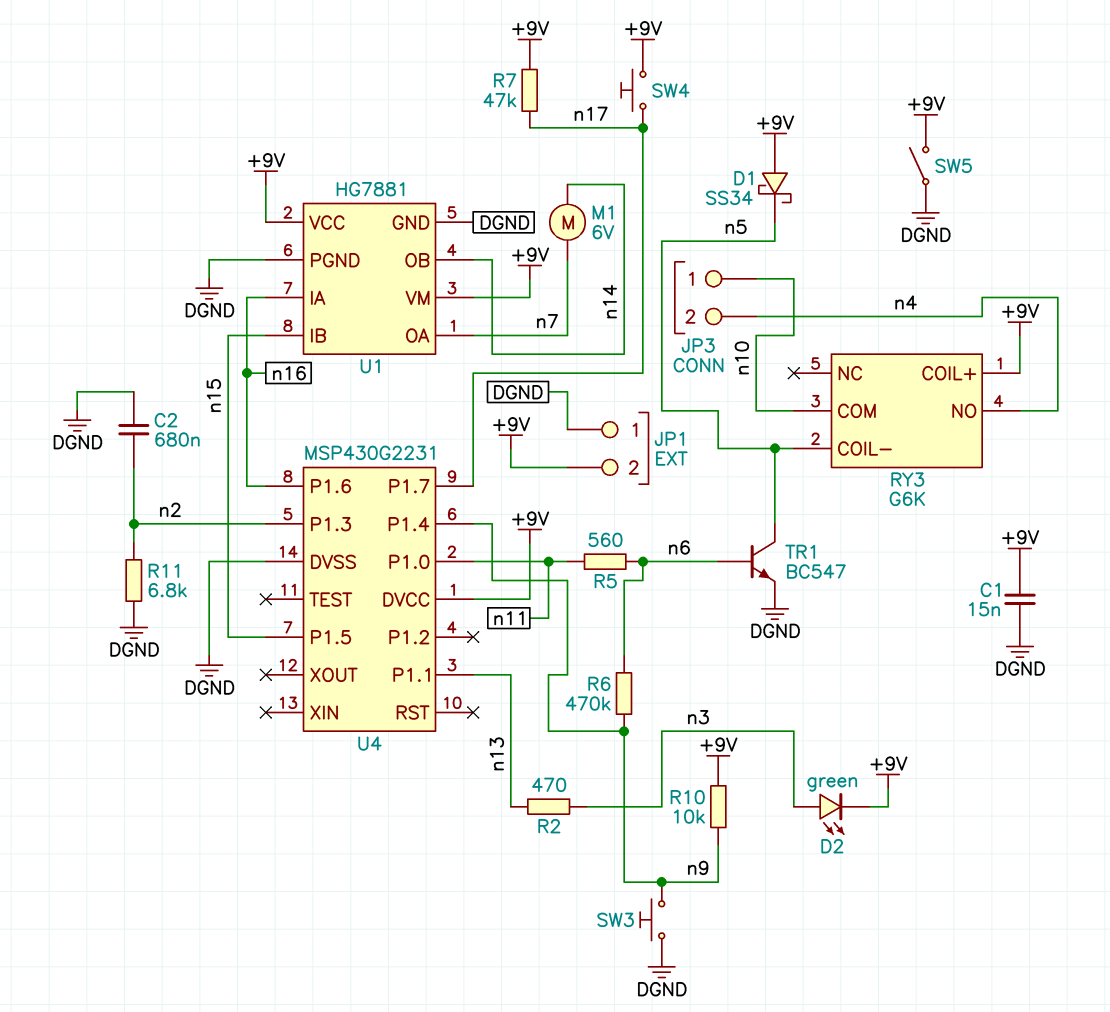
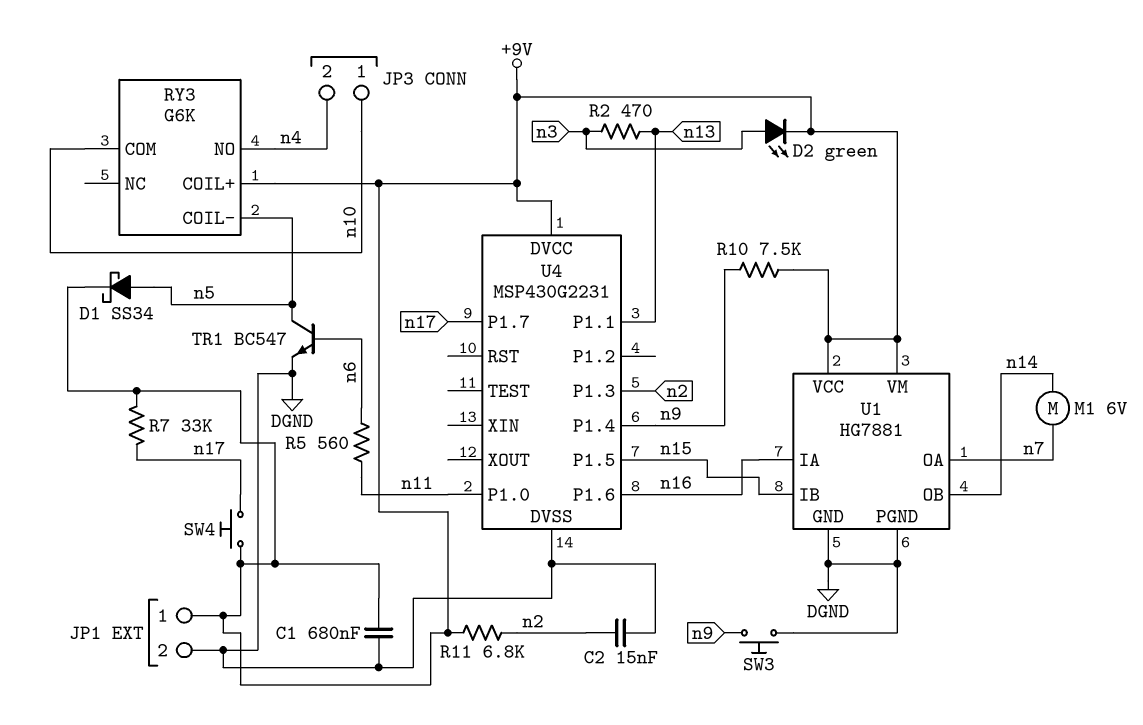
C1: 15nF (+9V, DGND) -> 680nF (+9V, DGND)
C2: 680nF (DGND, n2) -> 15nF (DGND, n2)
D1: schottky SS34 (A +9V, K n5) -> schottky SS34 (A n5, K +9V)
JP1 pin 1: DGND -> +9V
JP1 pin 2: +9V -> DGND
R6: 470k (n6, n9) -> none
R7: 47k (+9V, n17) -> 33k (+9V, n17)
R10: 10k (+9V, n9) -> 7.5k (+9V, n9)
R11: 6.8k (DGND, n2) -> 6.8k (+9V, n2)
SW5: switch (+9V, DGND) -> none

